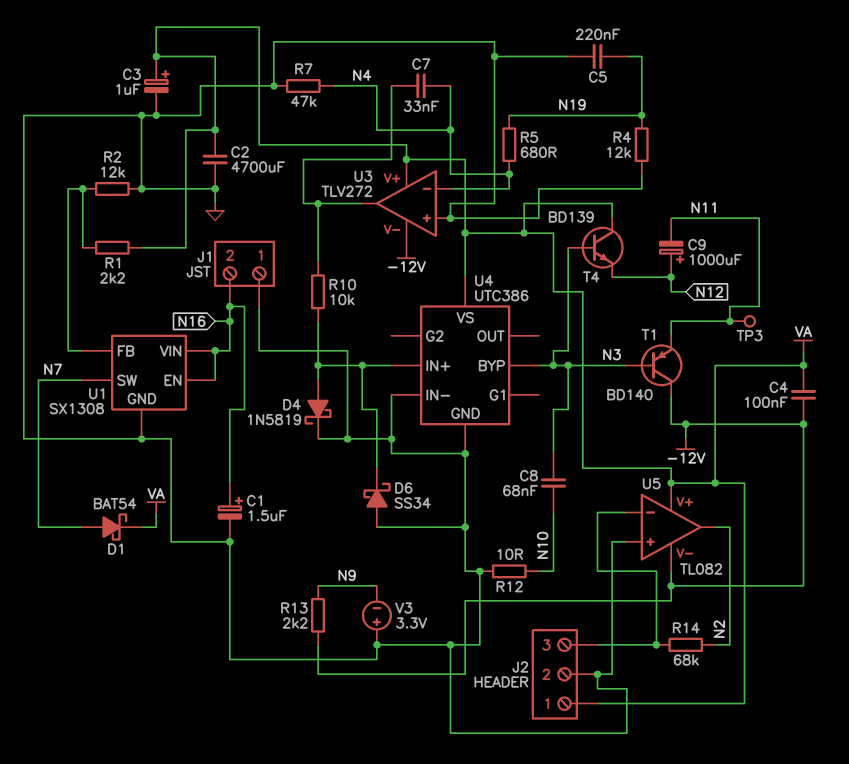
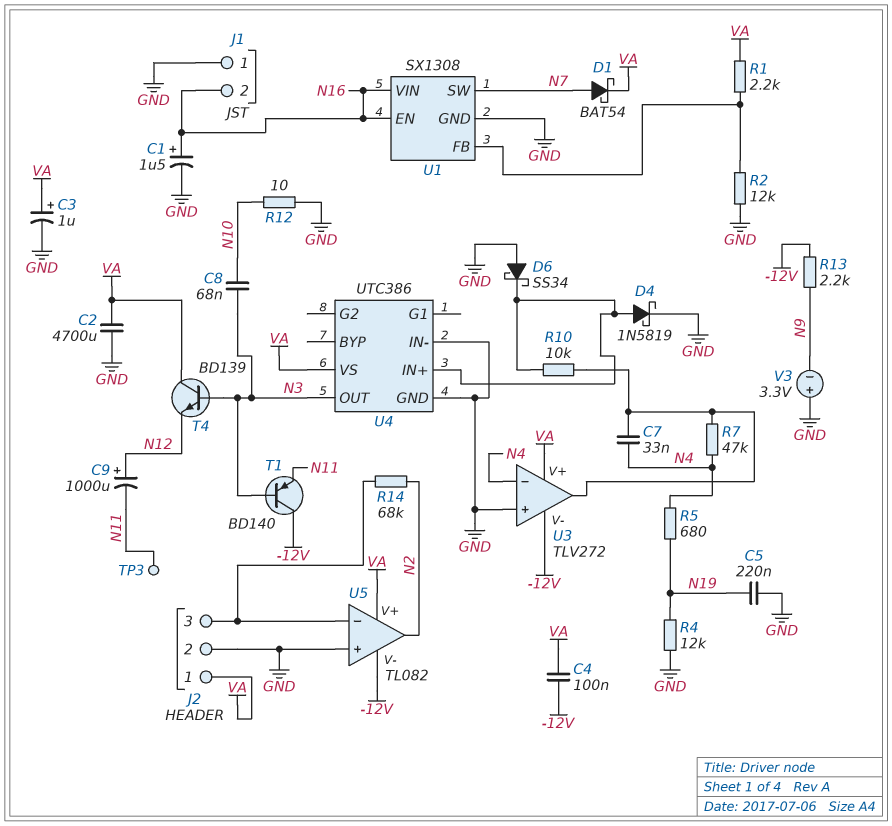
R7: 47k (GND, N4) -> 47k (N4, U3/out)
U4 pin BYP: N3 -> none
U4 pin OUT: none -> N3

